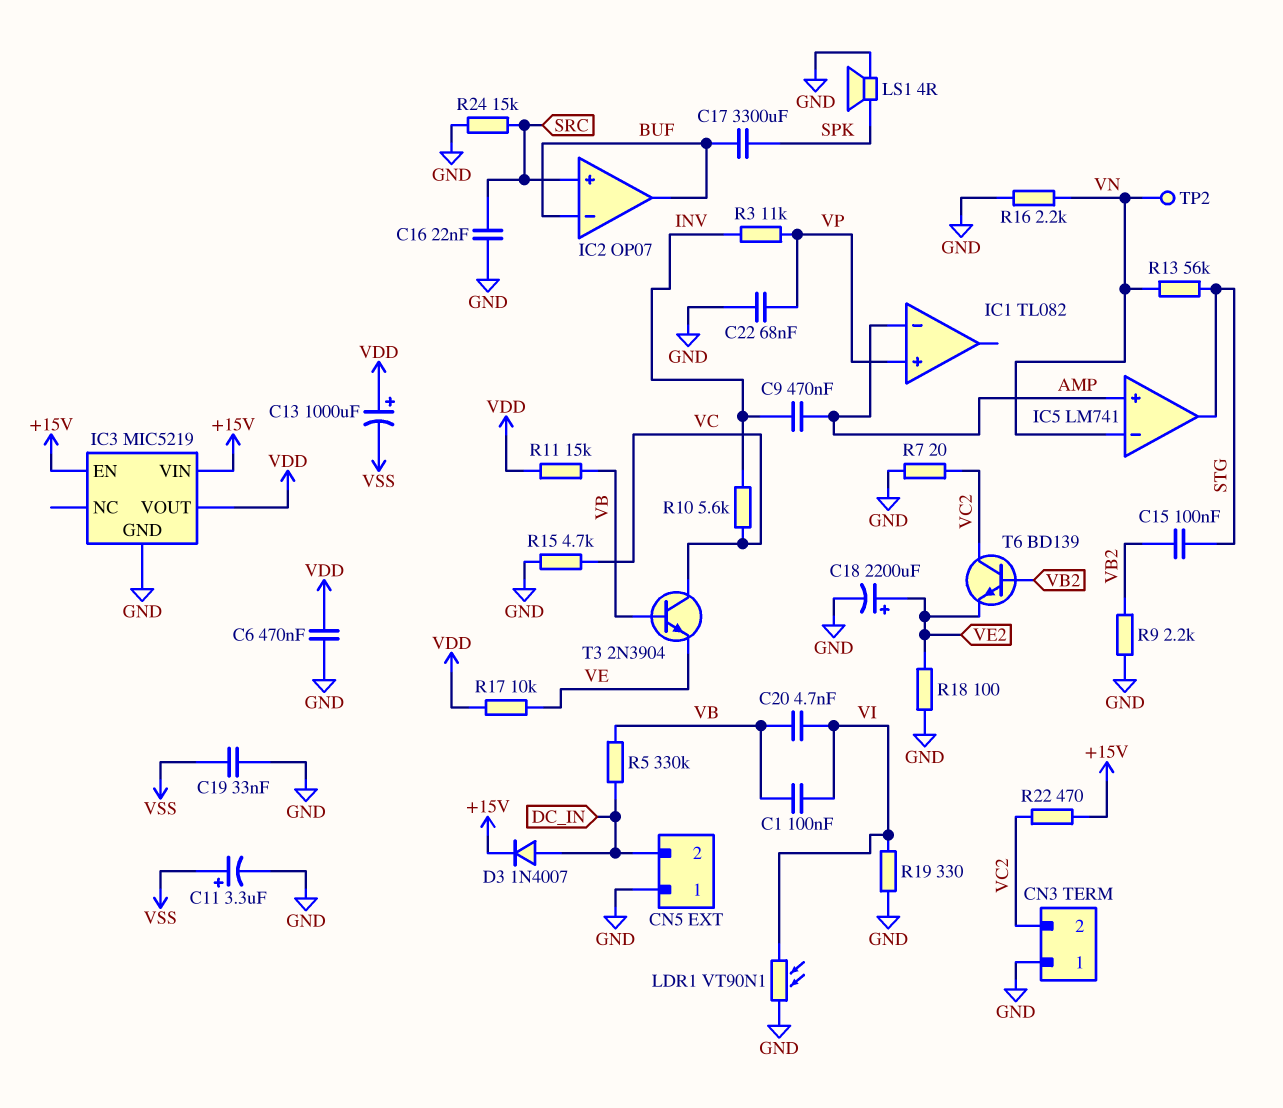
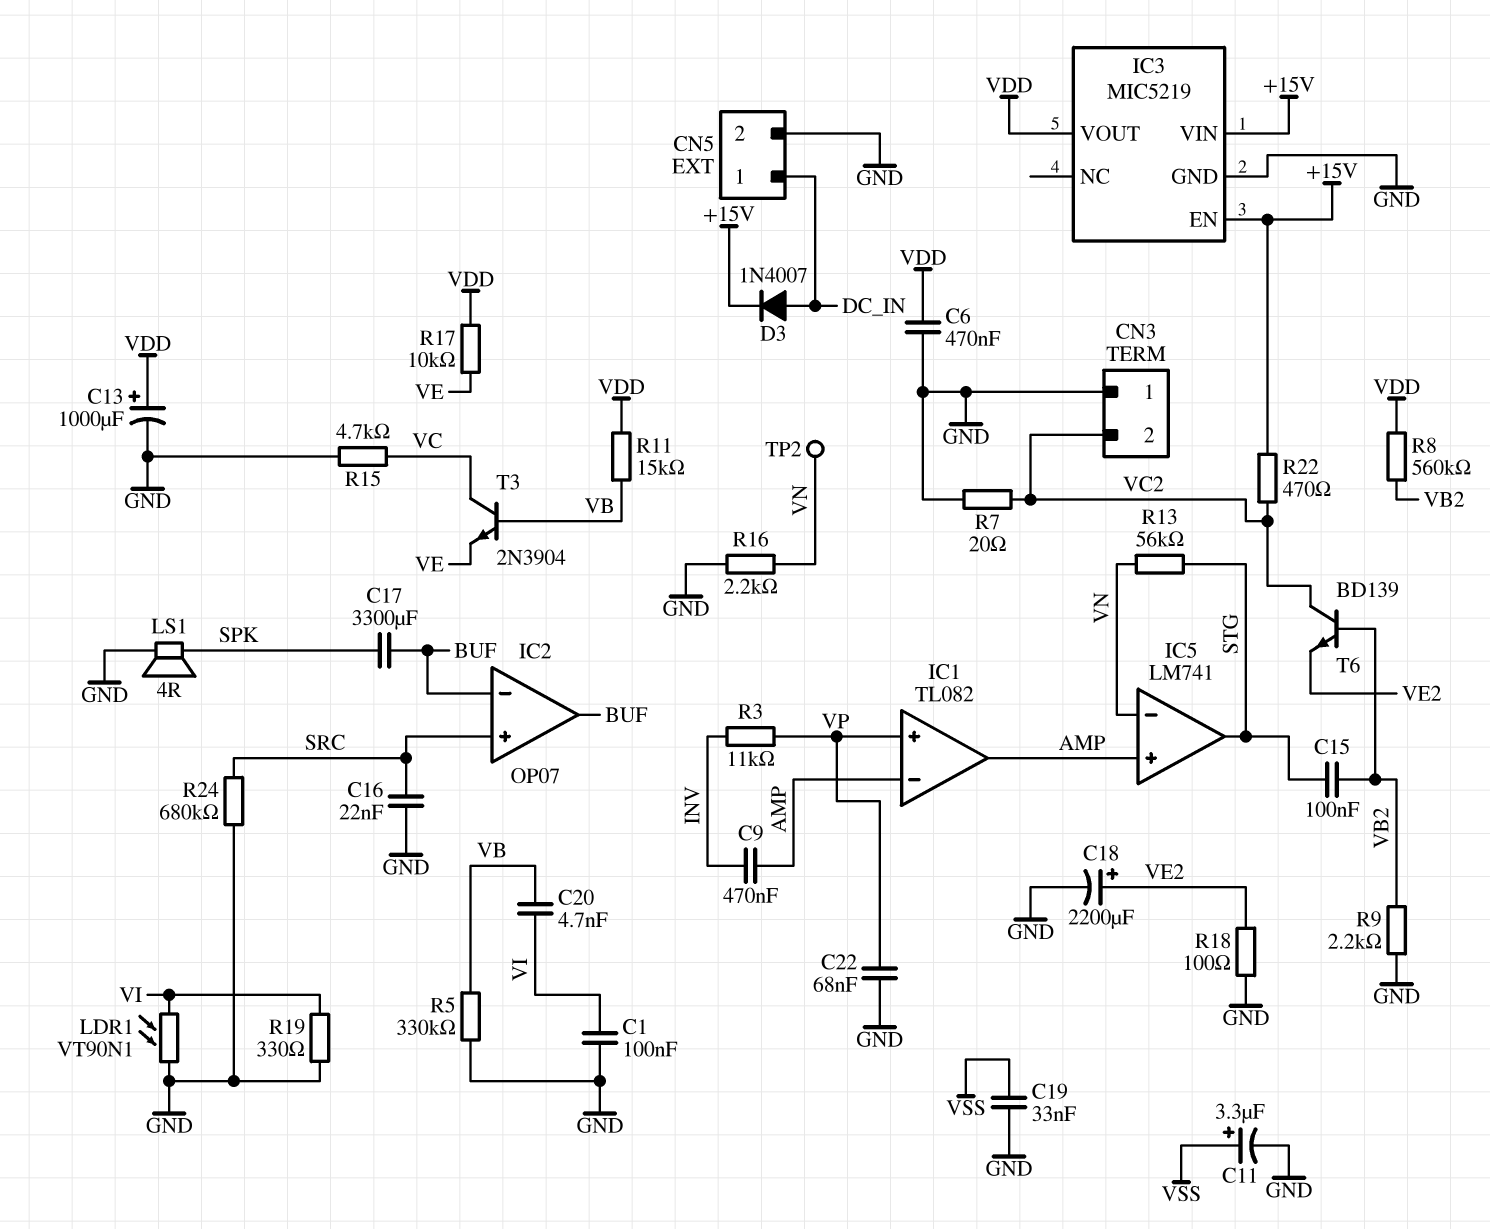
C1: 100nF (VB, VI) -> 100nF (GND, VI)
C13: 1000uF (plus VDD, minus VSS) -> 1000uF (plus VDD, minus GND)
CN5 pin 1: GND -> DC_IN
CN5 pin 2: DC_IN -> GND
IC1 pin out: none -> AMP
R5: 330k (DC_IN, VB) -> 330k (GND, VB)
R8: none -> 560k (VB2, VDD)
R10: 5.6k (INV, VC) -> none
R24: 15k (GND, SRC) -> 680k (GND, SRC)

